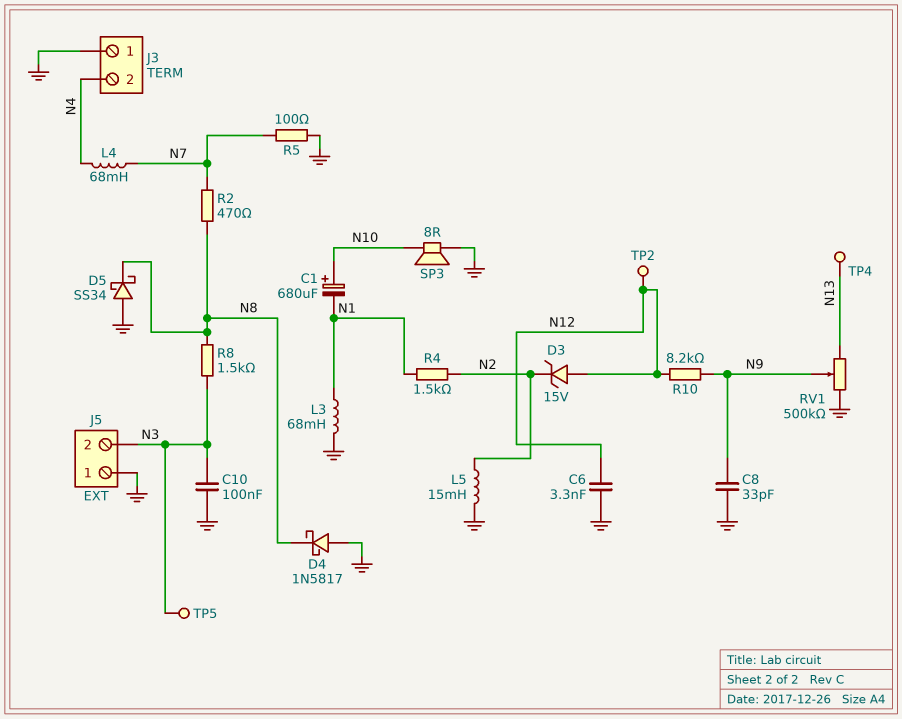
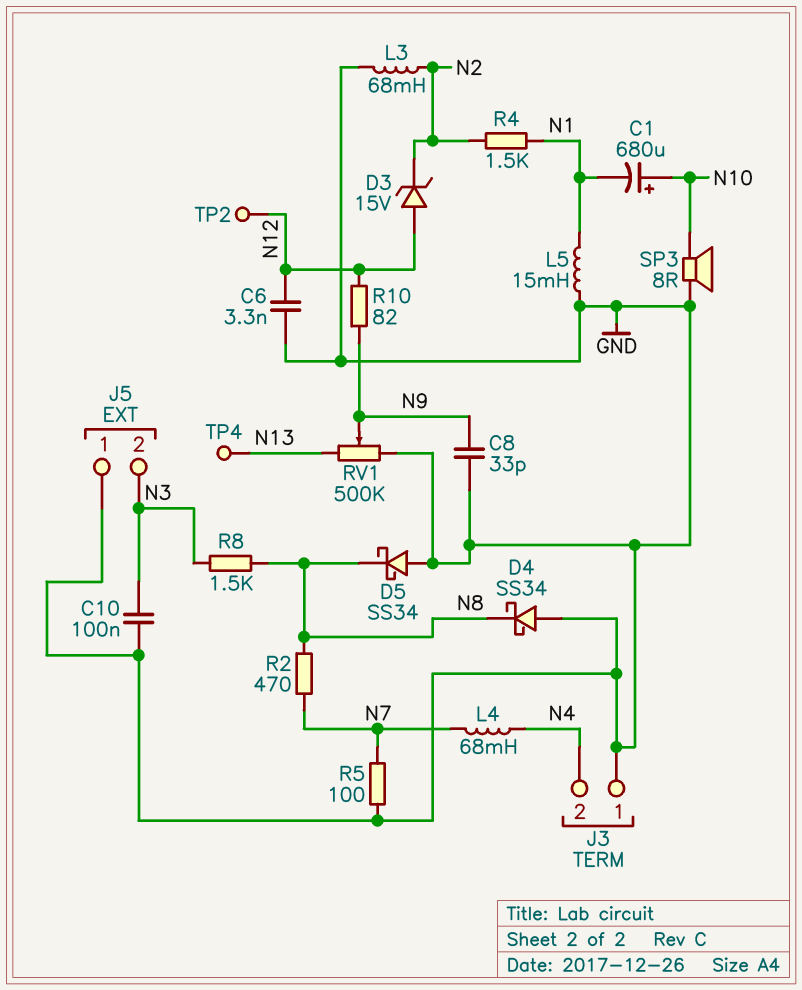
D4: schottky 1N5817 (A GND, K N8) -> schottky SS34 (A GND, K N8)
L3: 68mH (GND, N1) -> 68mH (GND, N2)
L5: 15mH (GND, N2) -> 15mH (GND, N1)
R10: 8.2k (N9, N12) -> 82 (N9, N12)
TP5: test point (N3) -> none

